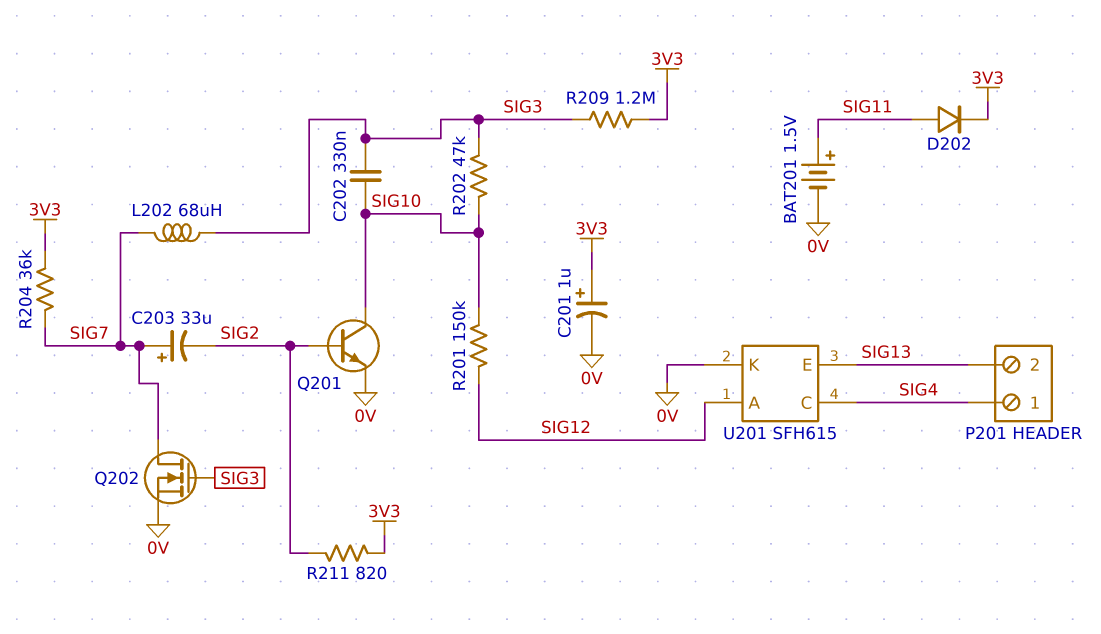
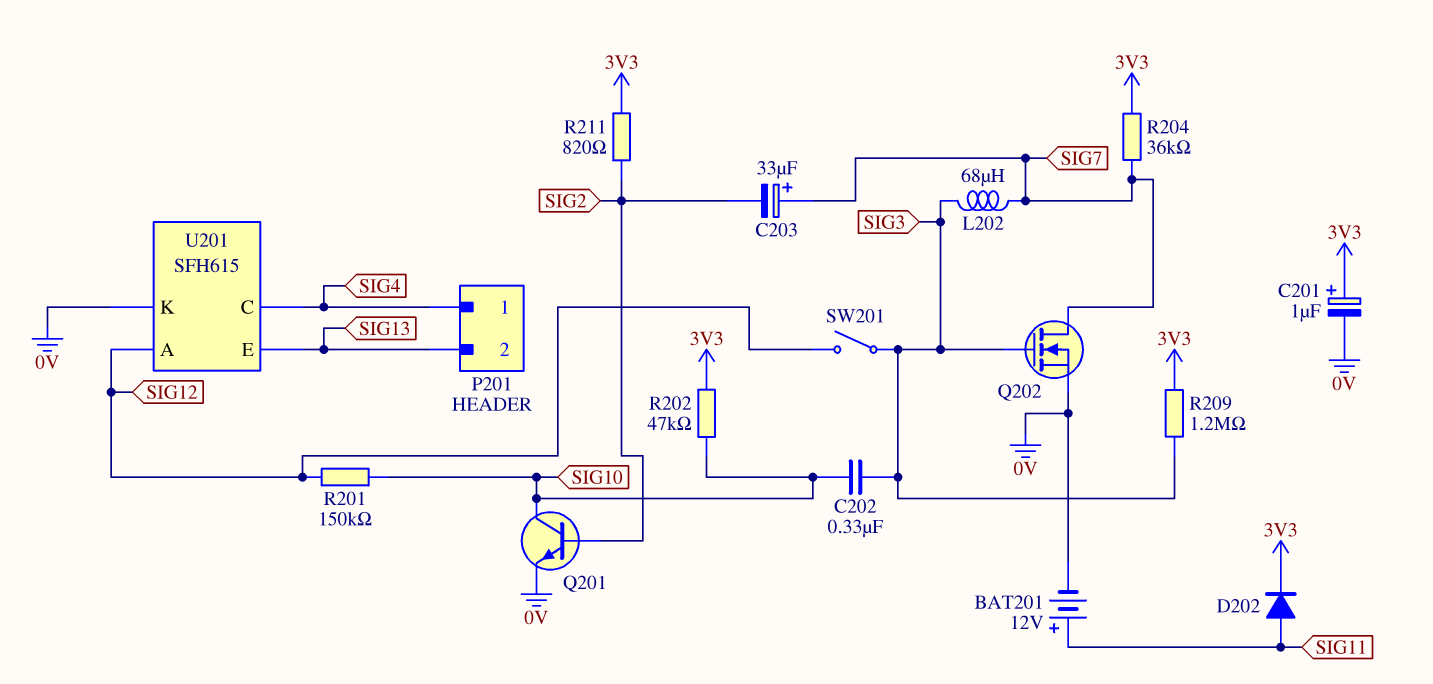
BAT201: 1.5V (plus SIG11, minus 0V) -> 12V (plus SIG11, minus 0V)
R202: 47k (SIG3, SIG10) -> 47k (3V3, SIG10)
SW201: none -> switch (SIG3, SIG12)

